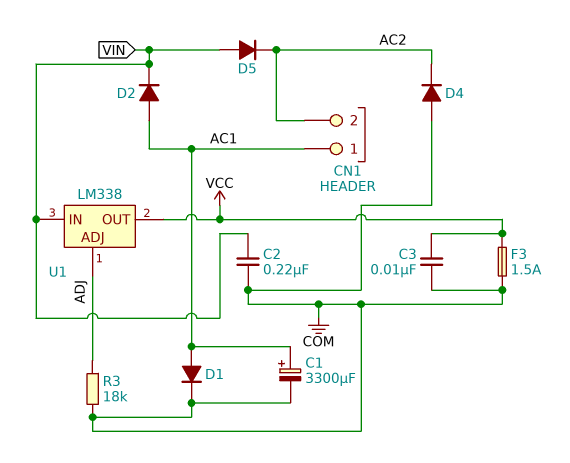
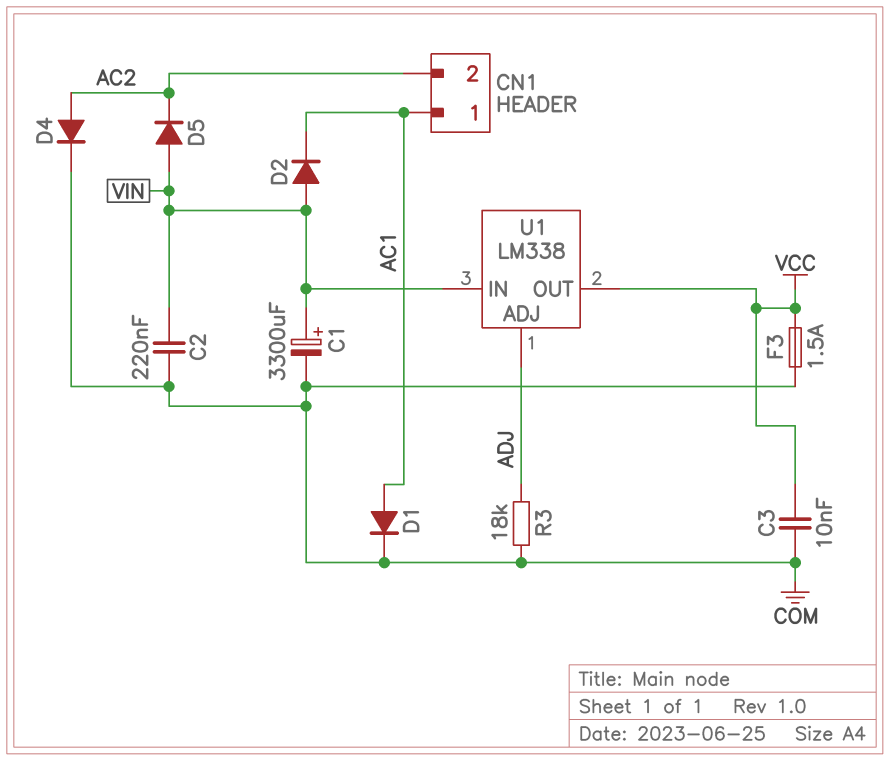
C1: 3300uF (plus AC1, minus COM) -> 3300uF (plus VIN, minus COM)
D2: diode (A AC1, K VIN) -> diode (A VIN, K AC1)
D4: diode (A COM, K AC2) -> diode (A AC2, K COM)

